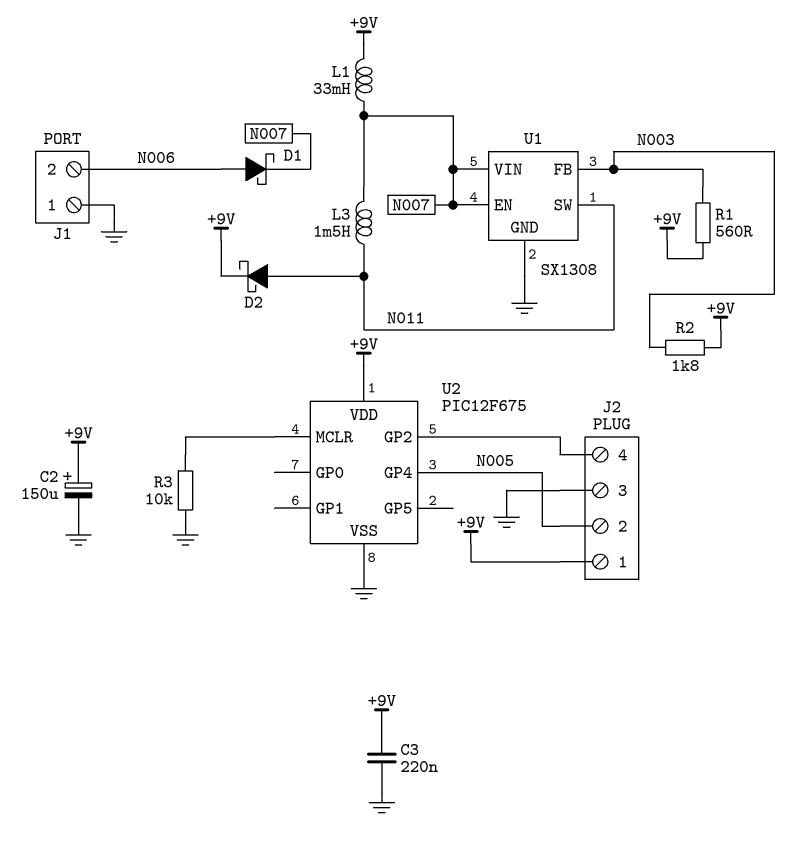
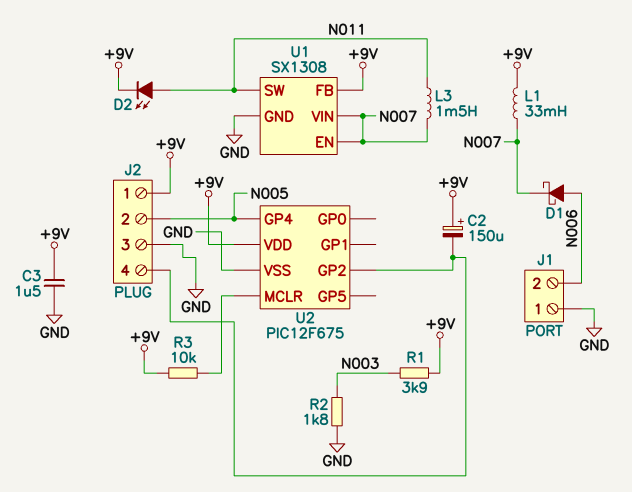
C2: 150uF (plus +9V, minus GND) -> 150uF (plus +9V, minus J2/4)
C3: 220nF (+9V, GND) -> 1.5uF (+9V, GND)
D2: schottky (A N011, K +9V) -> LED (A N011, K +9V)
R1: 560 (+9V, N003) -> 3.9k (+9V, N003)
R2: 1.8k (+9V, N003) -> 1.8k (GND, N003)
R3: 10k (GND, U2/MCLR) -> 10k (+9V, U2/MCLR)
U1 pin FB: N003 -> +9V

